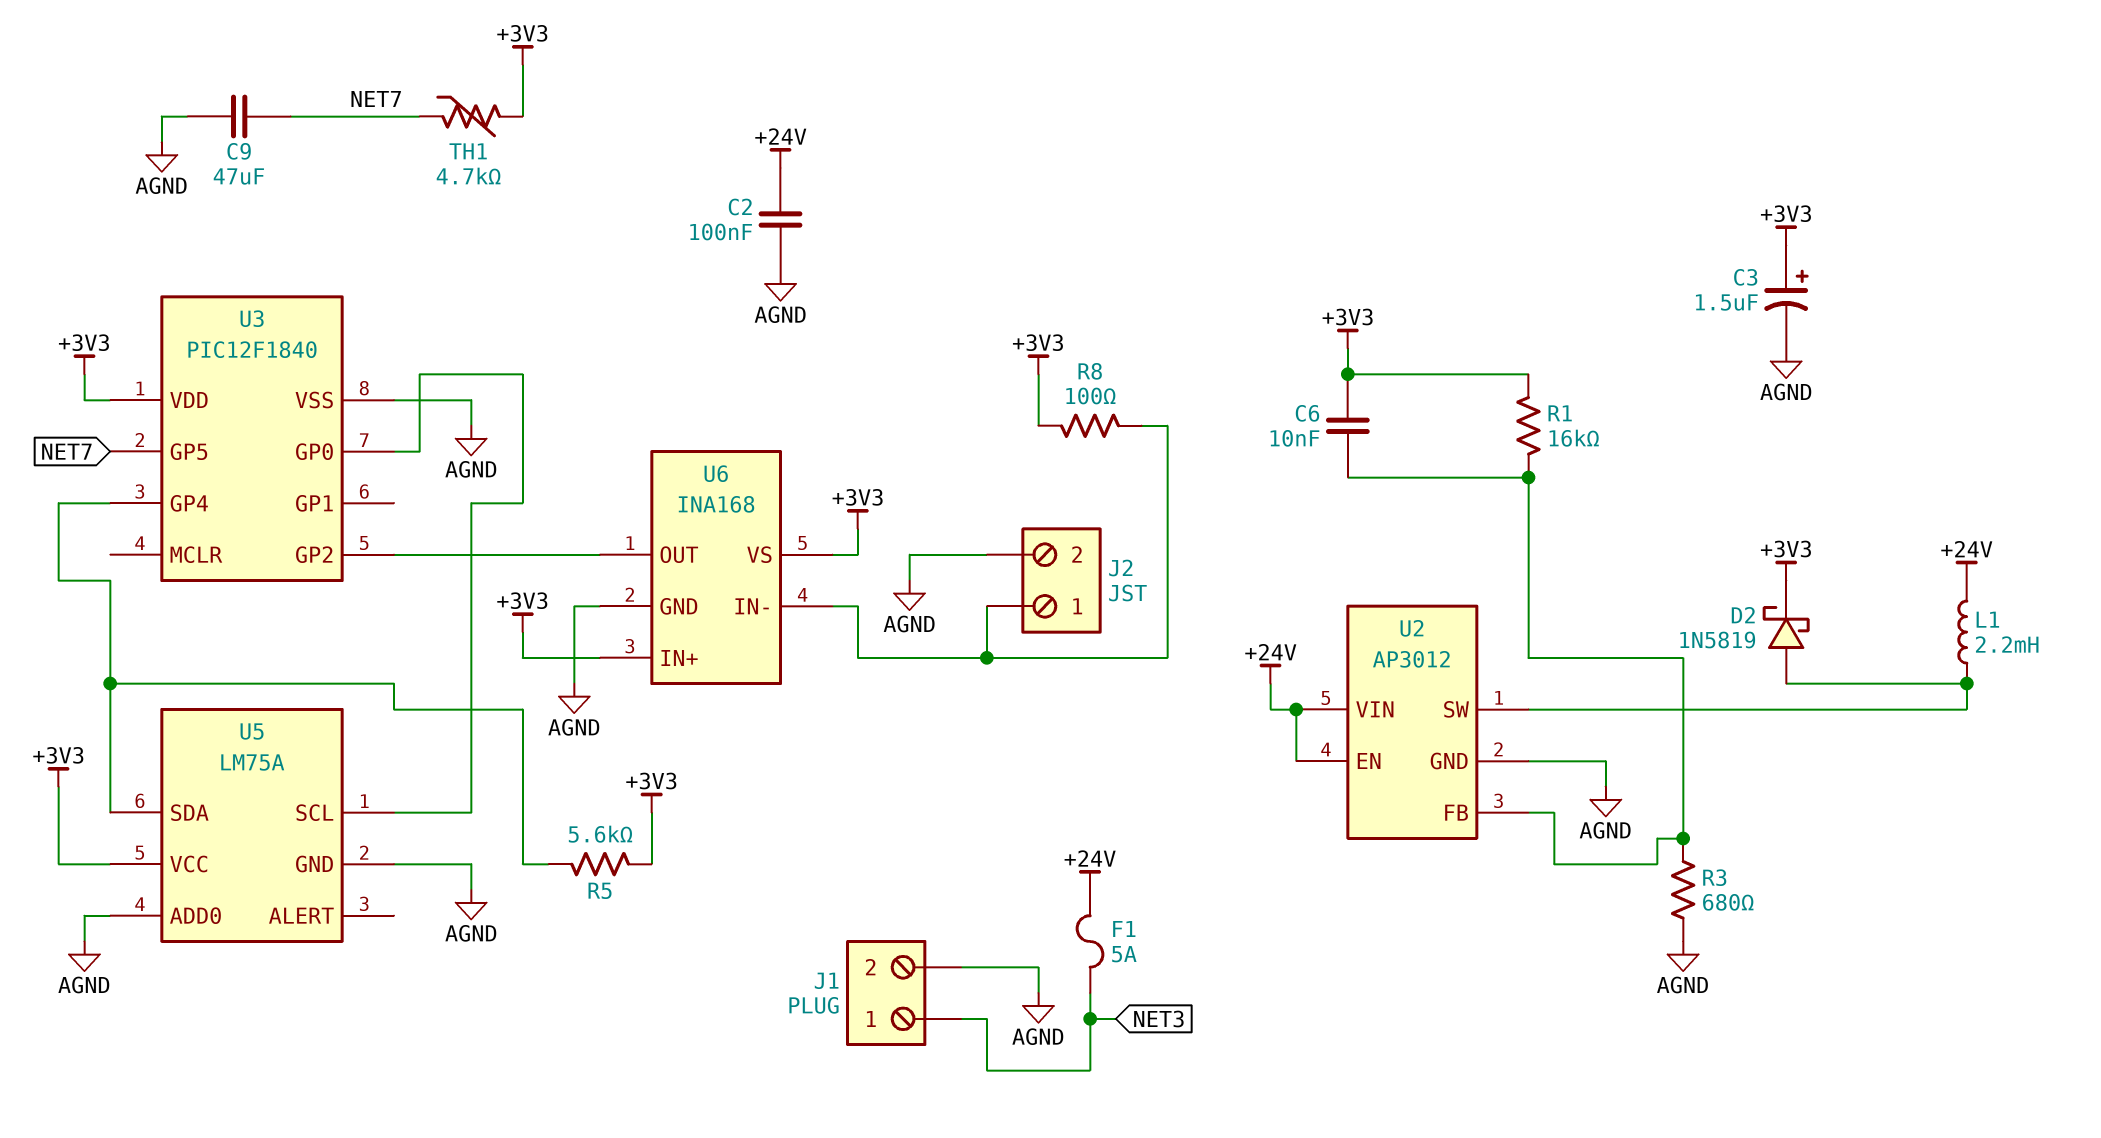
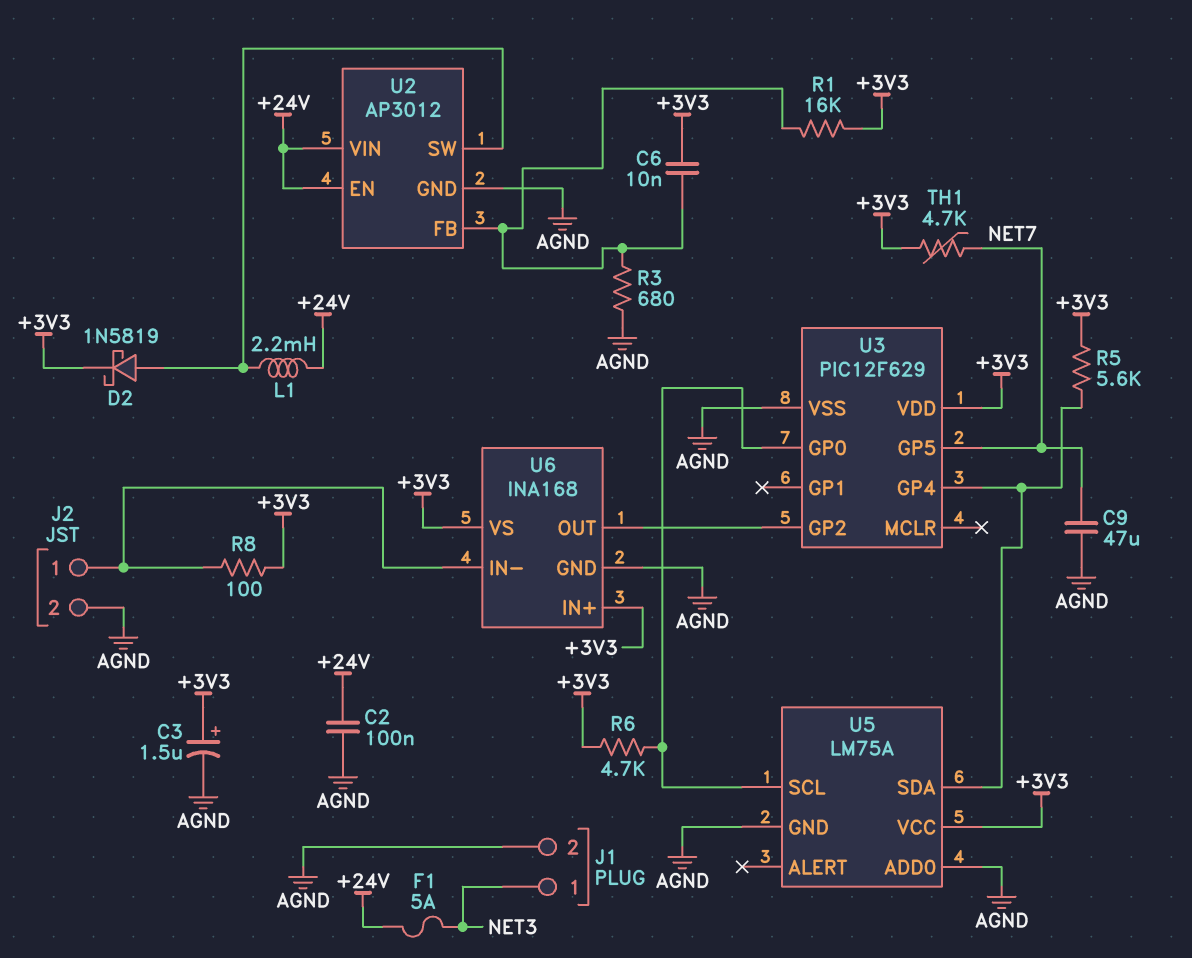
R6: none -> 4.7k (+3V3, U3/GP0)
U3: PIC12F1840 -> PIC12F629

